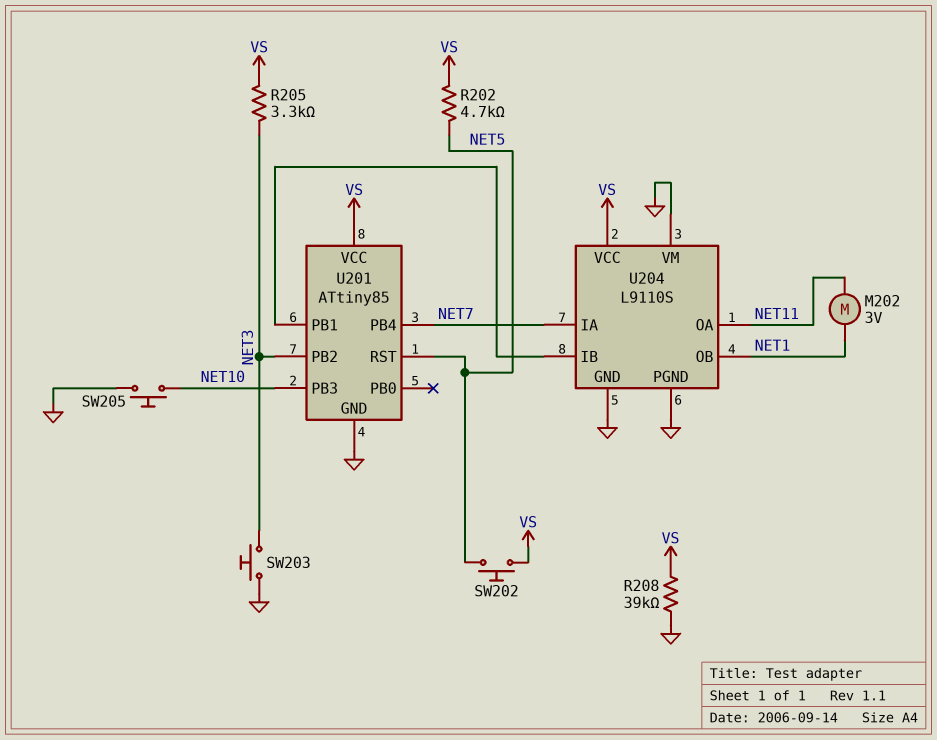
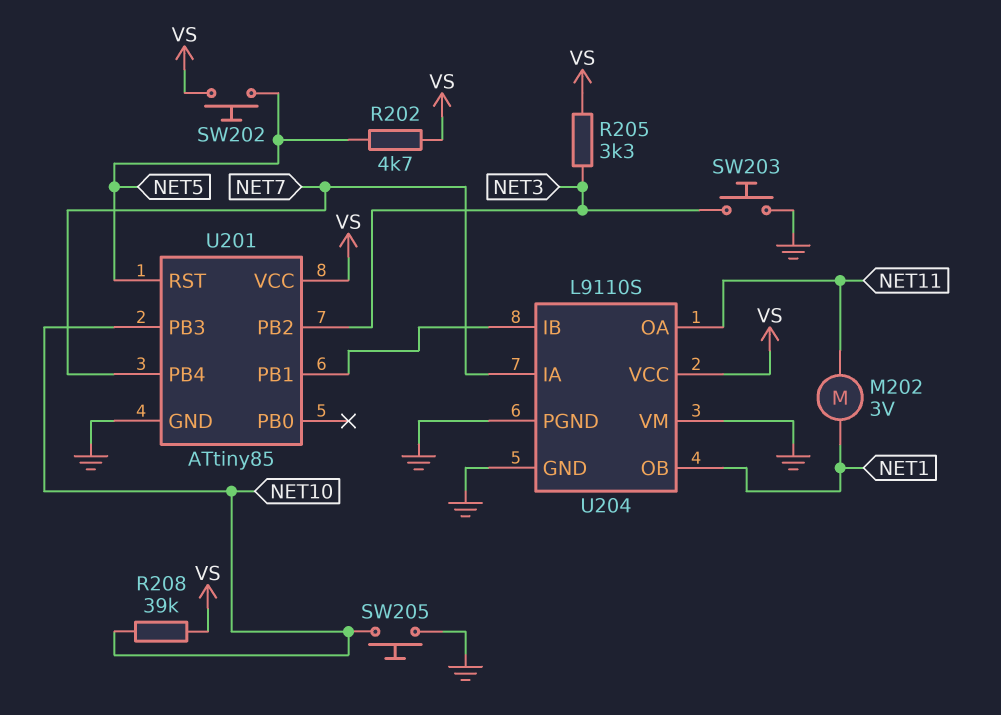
R208: 39k (GND, VS) -> 39k (NET10, VS)

